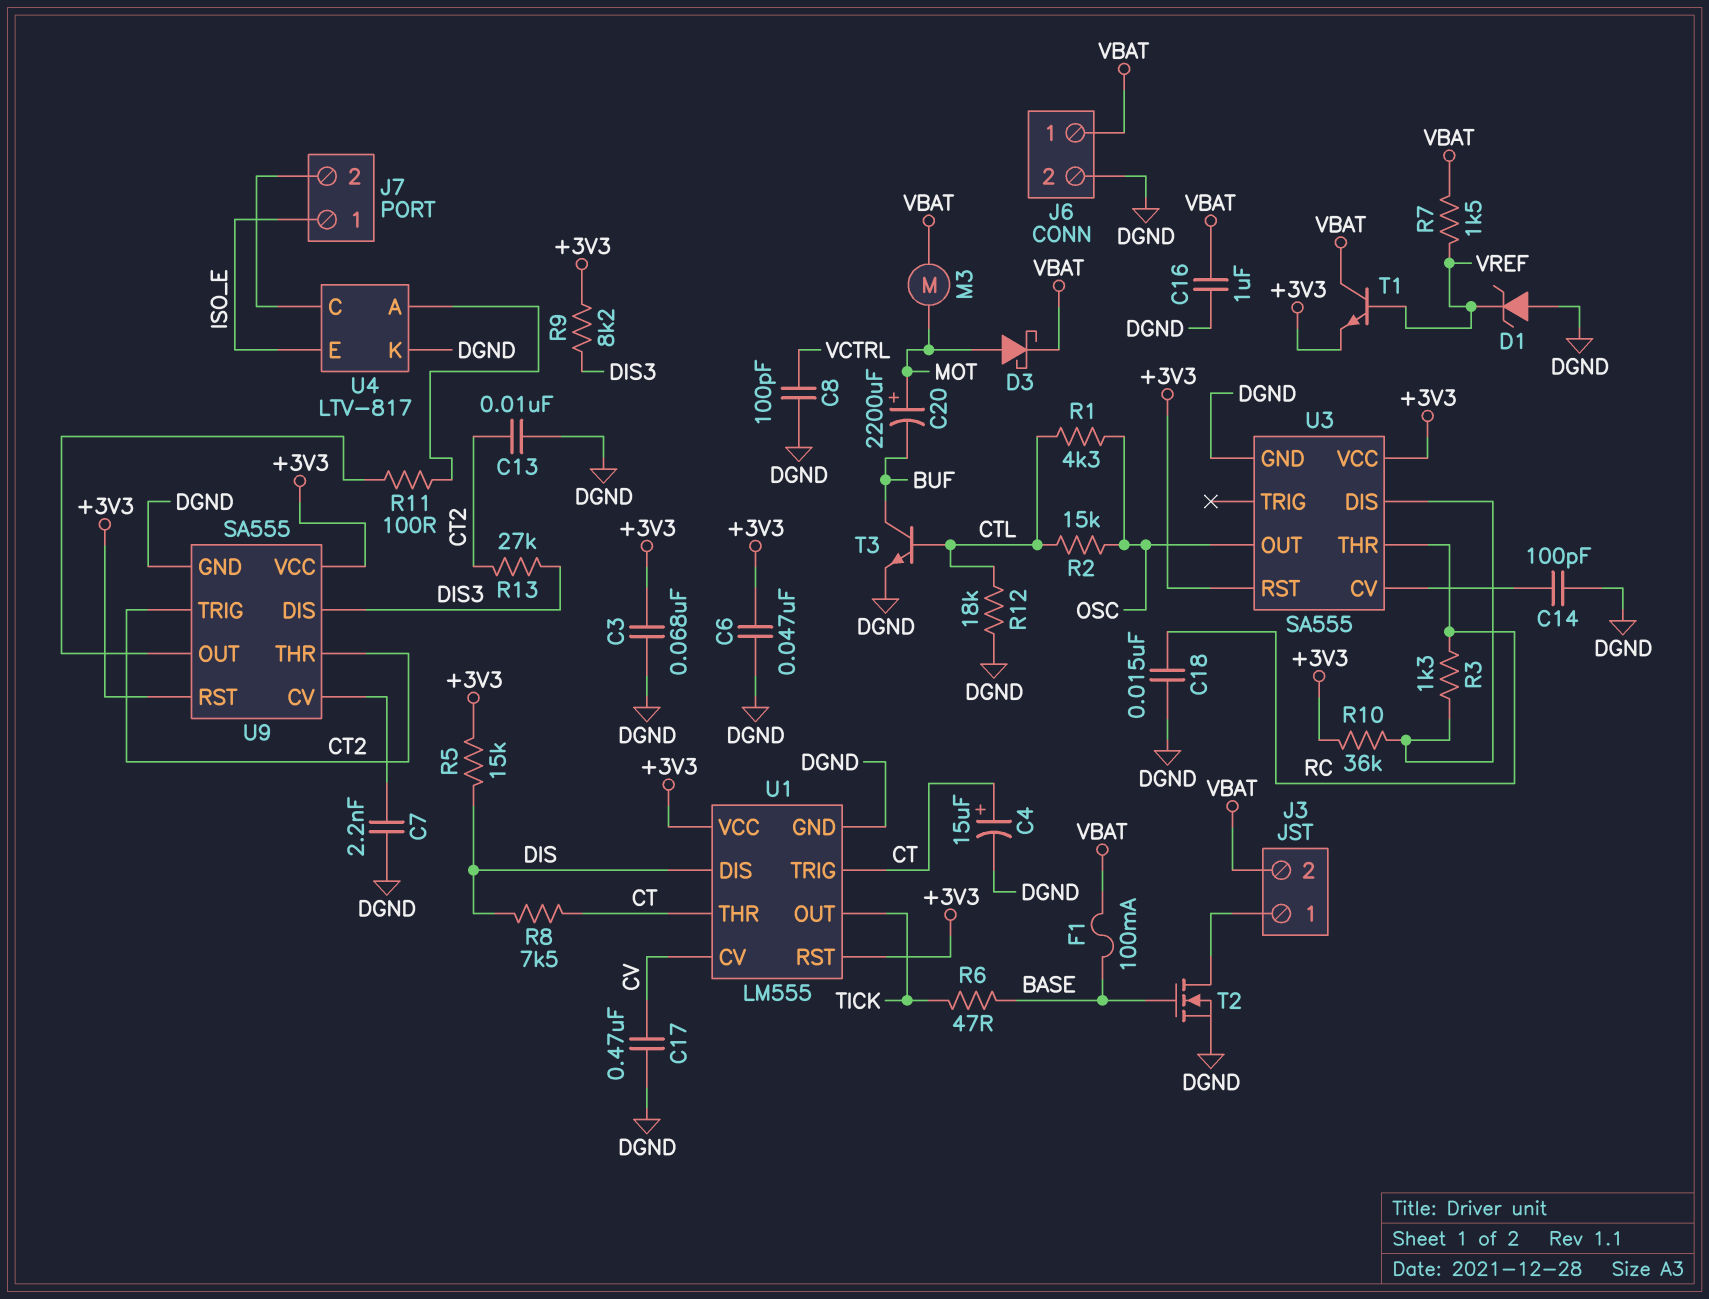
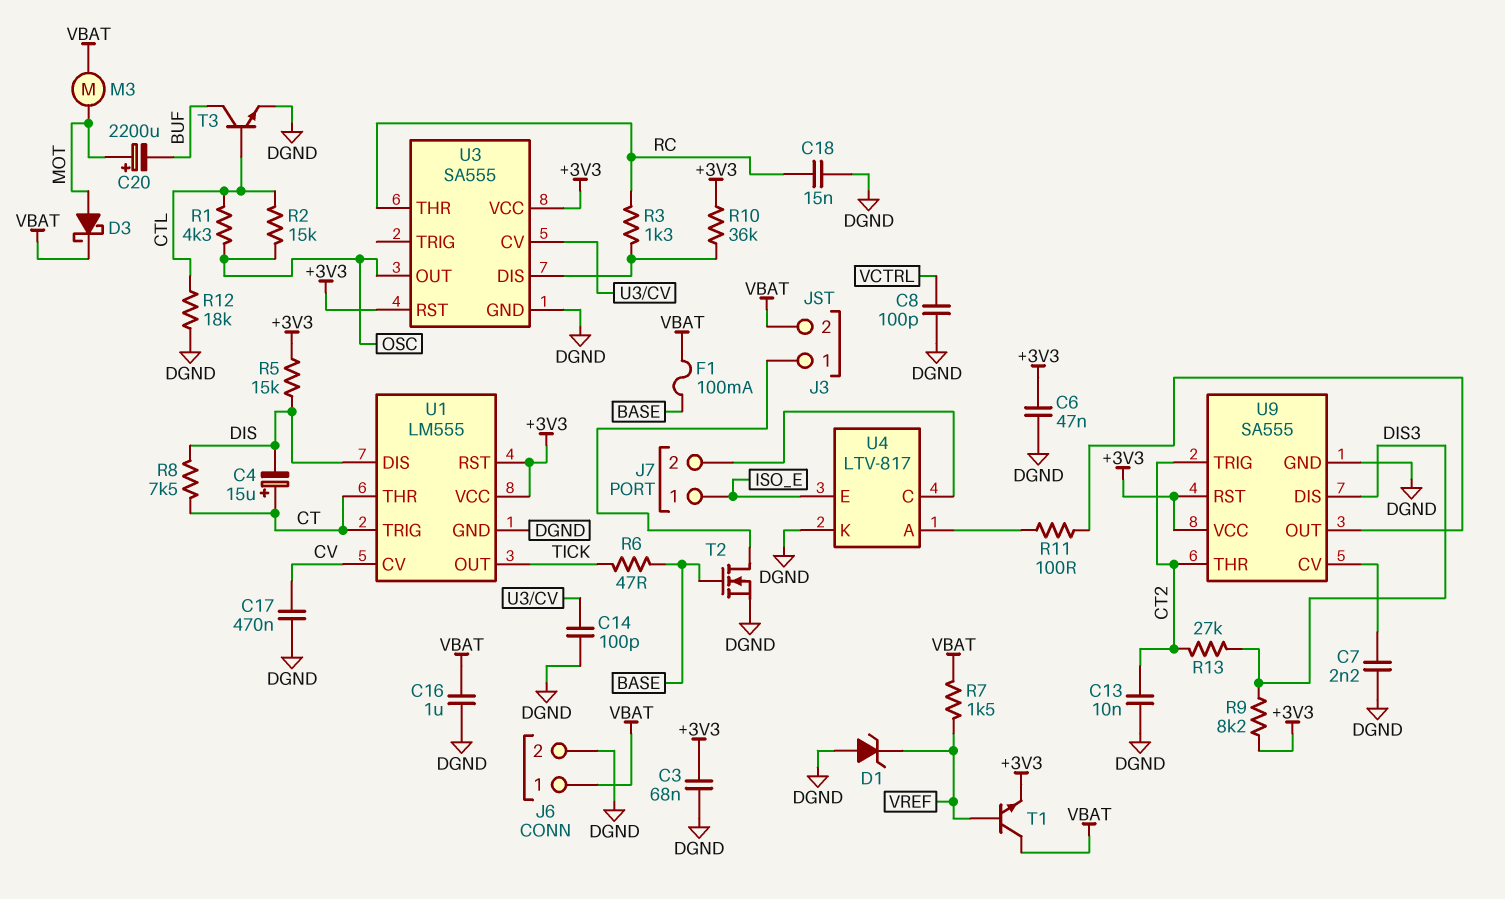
C4: 15uF (plus CT, minus DGND) -> 15uF (plus CT, minus DIS)

